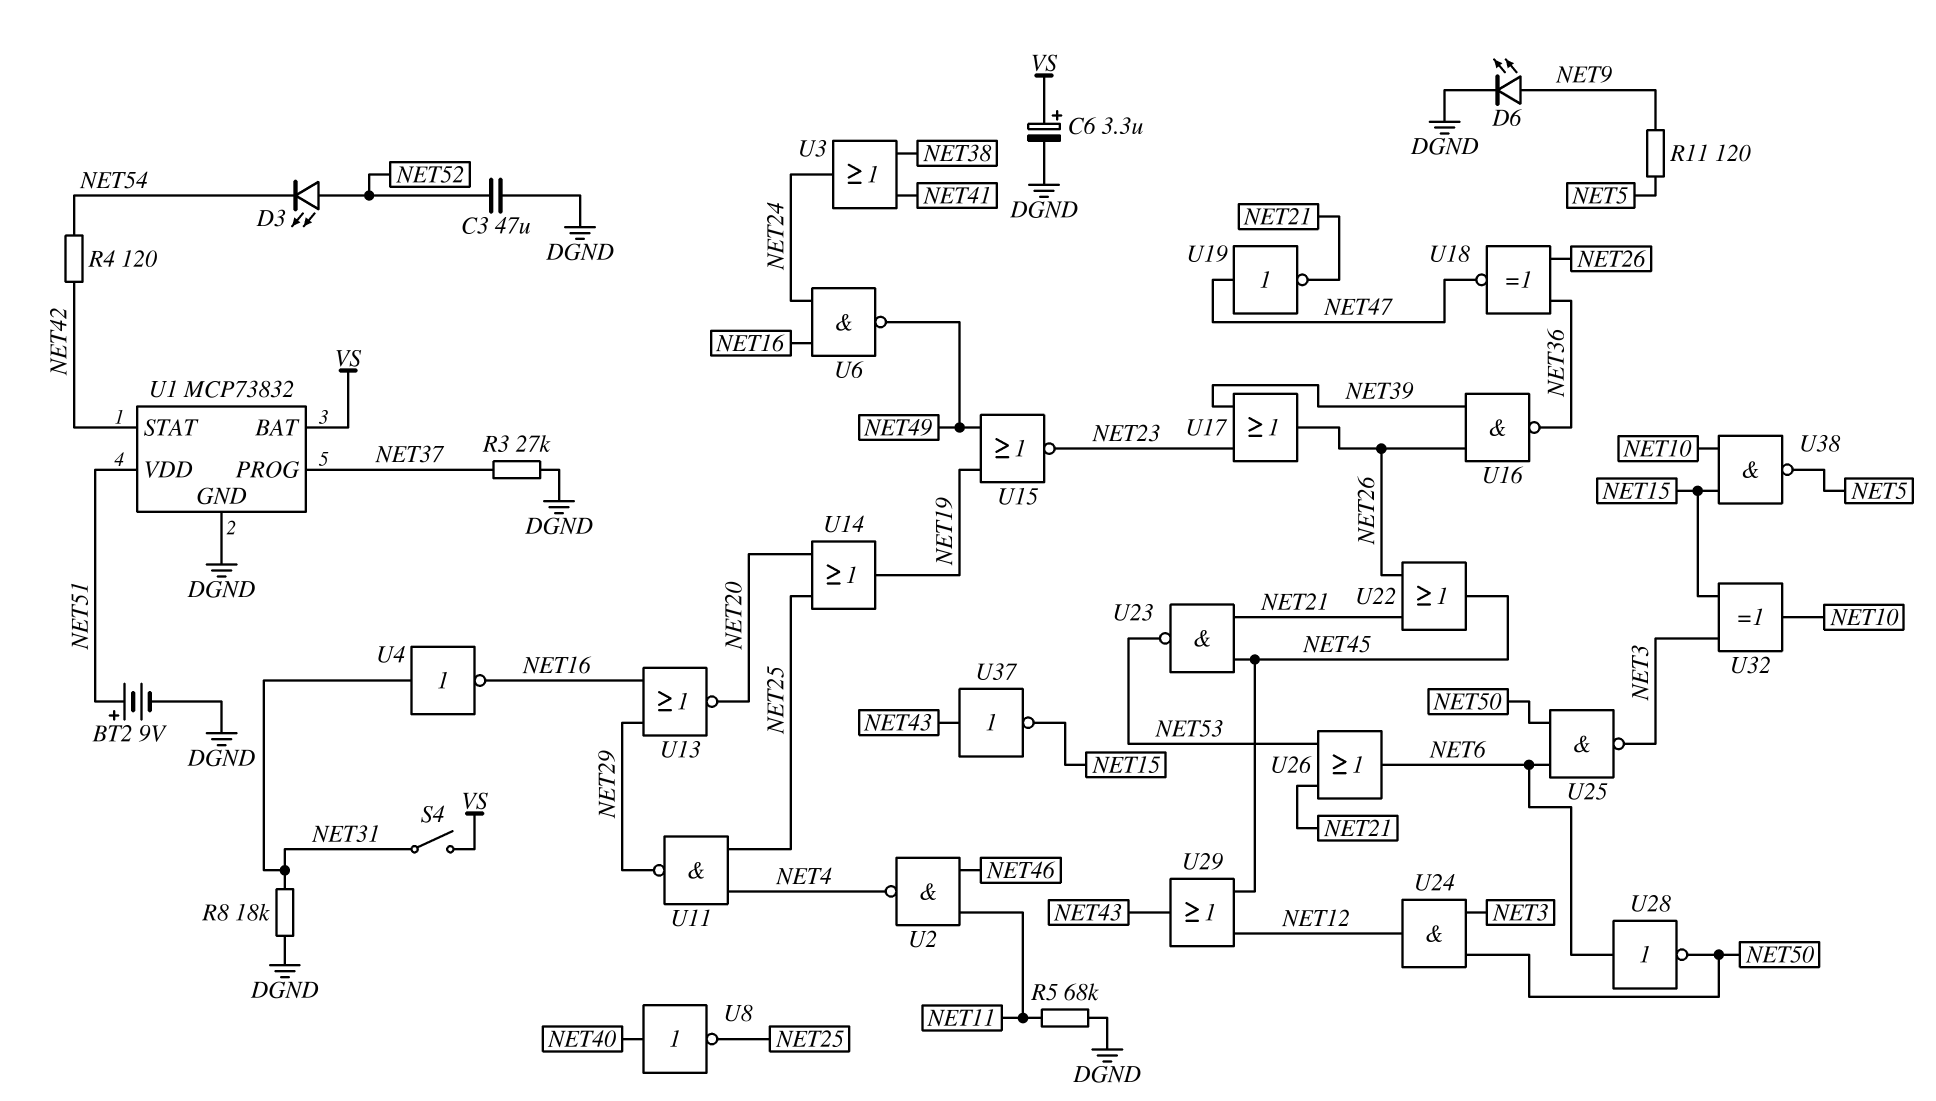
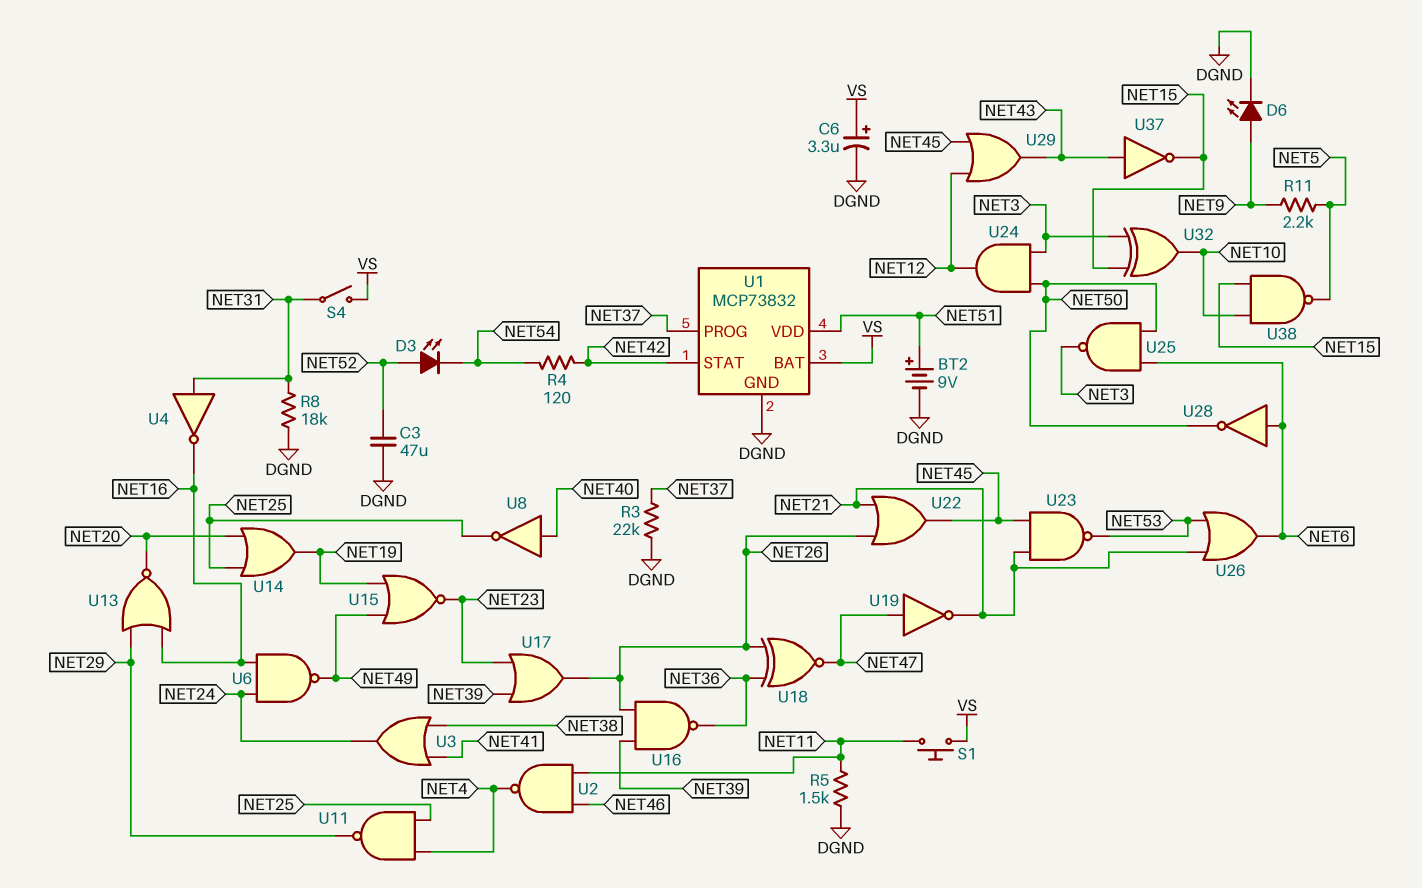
R3: 27k (DGND, NET37) -> 22k (DGND, NET37)
R5: 68k (DGND, NET11) -> 1.5k (DGND, NET11)
R11: 120 (NET5, NET9) -> 2.2k (NET5, NET9)
S1: none -> button (NET11, VS)

